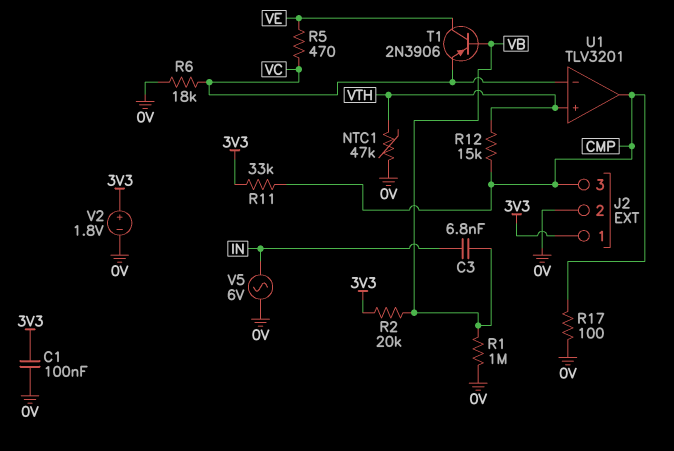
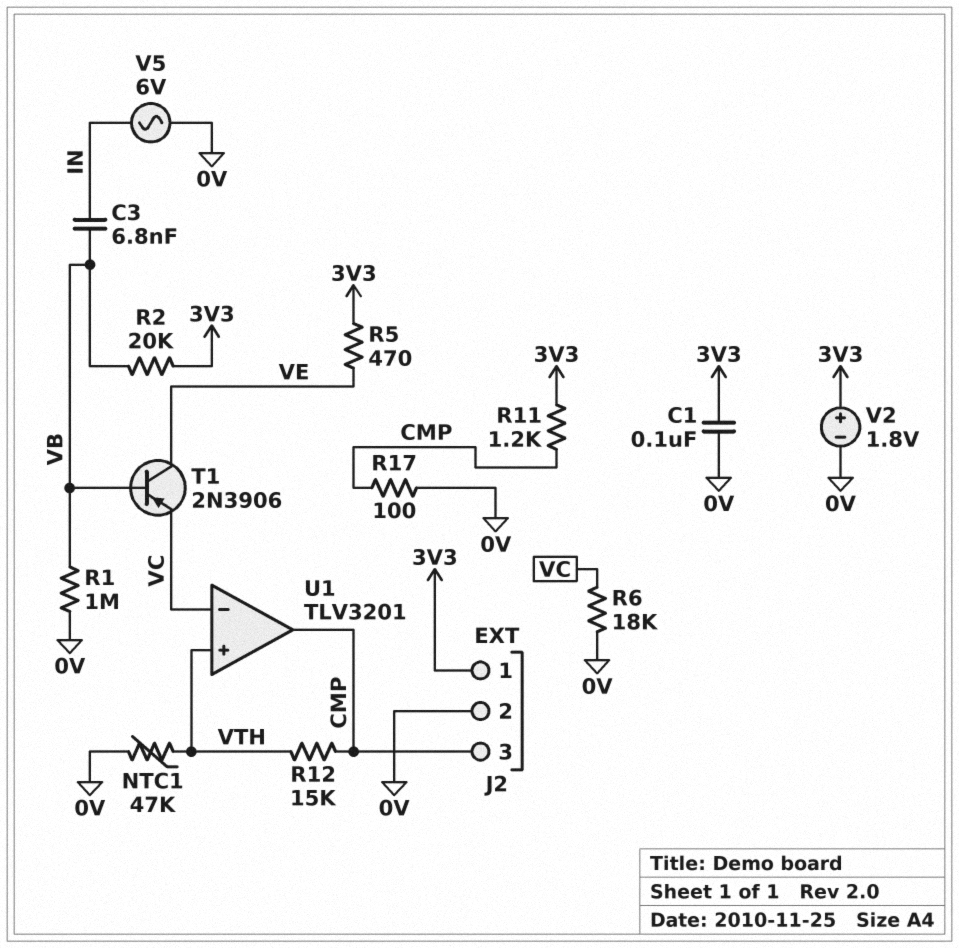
R5: 470 (VC, VE) -> 470 (3V3, VE)
R11: 33k (3V3, CMP) -> 1.2k (3V3, CMP)

